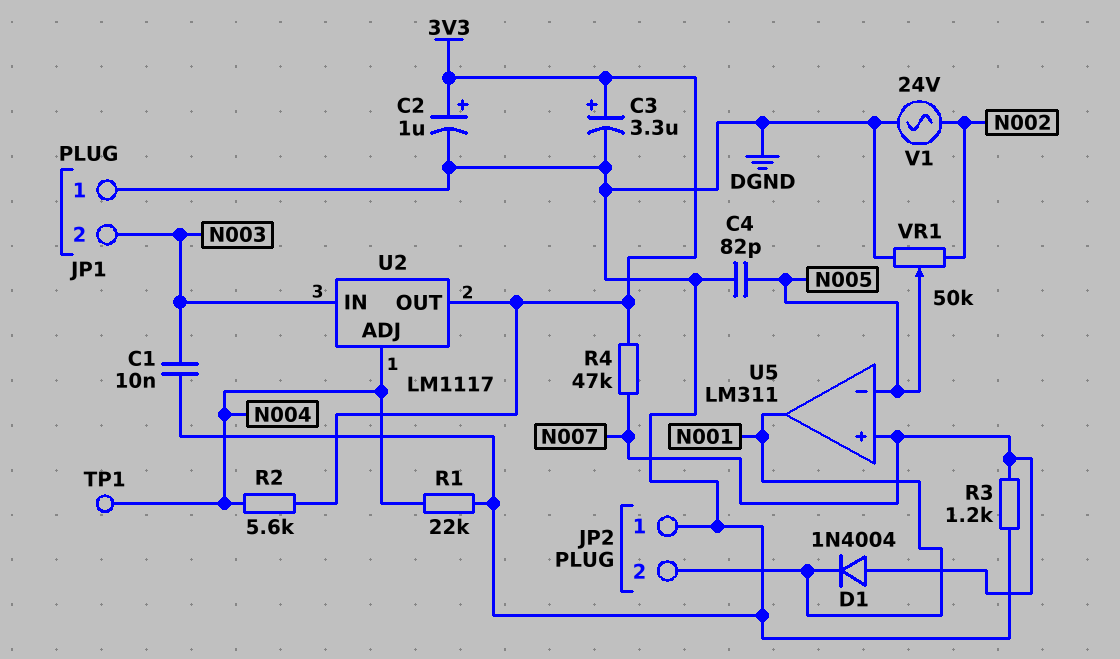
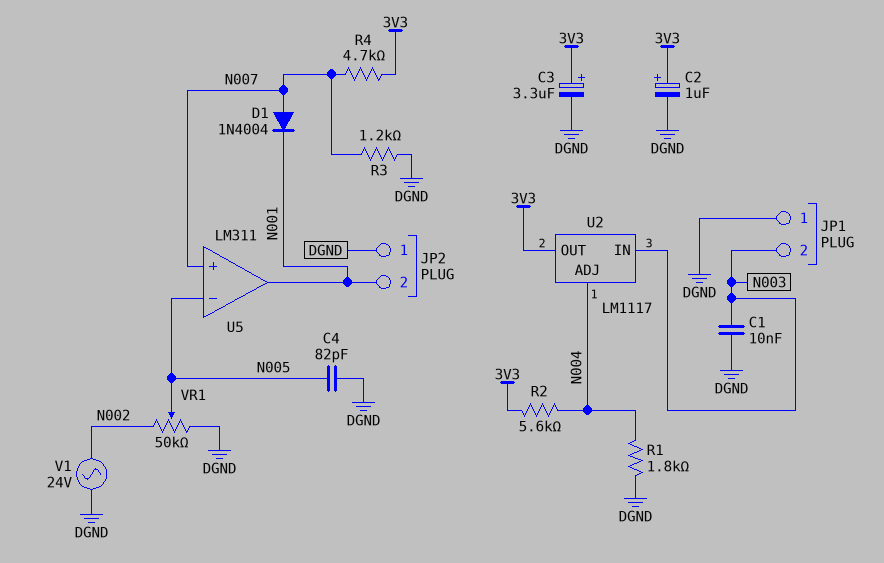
R1: 22k (DGND, N004) -> 1.8k (DGND, N004)
R4: 47k (3V3, N007) -> 4.7k (3V3, N007)
TP1: test point (N004) -> none

